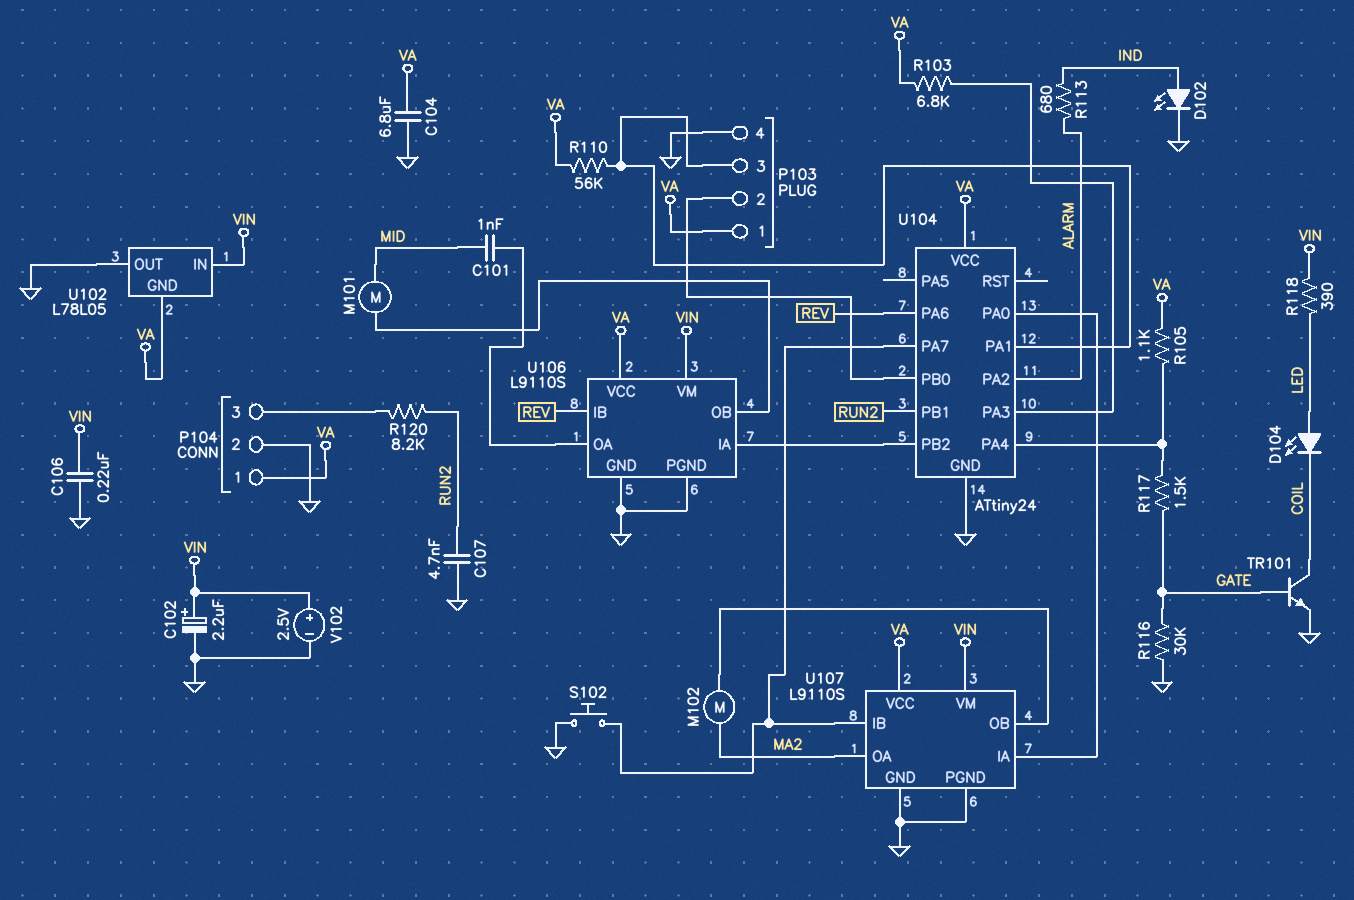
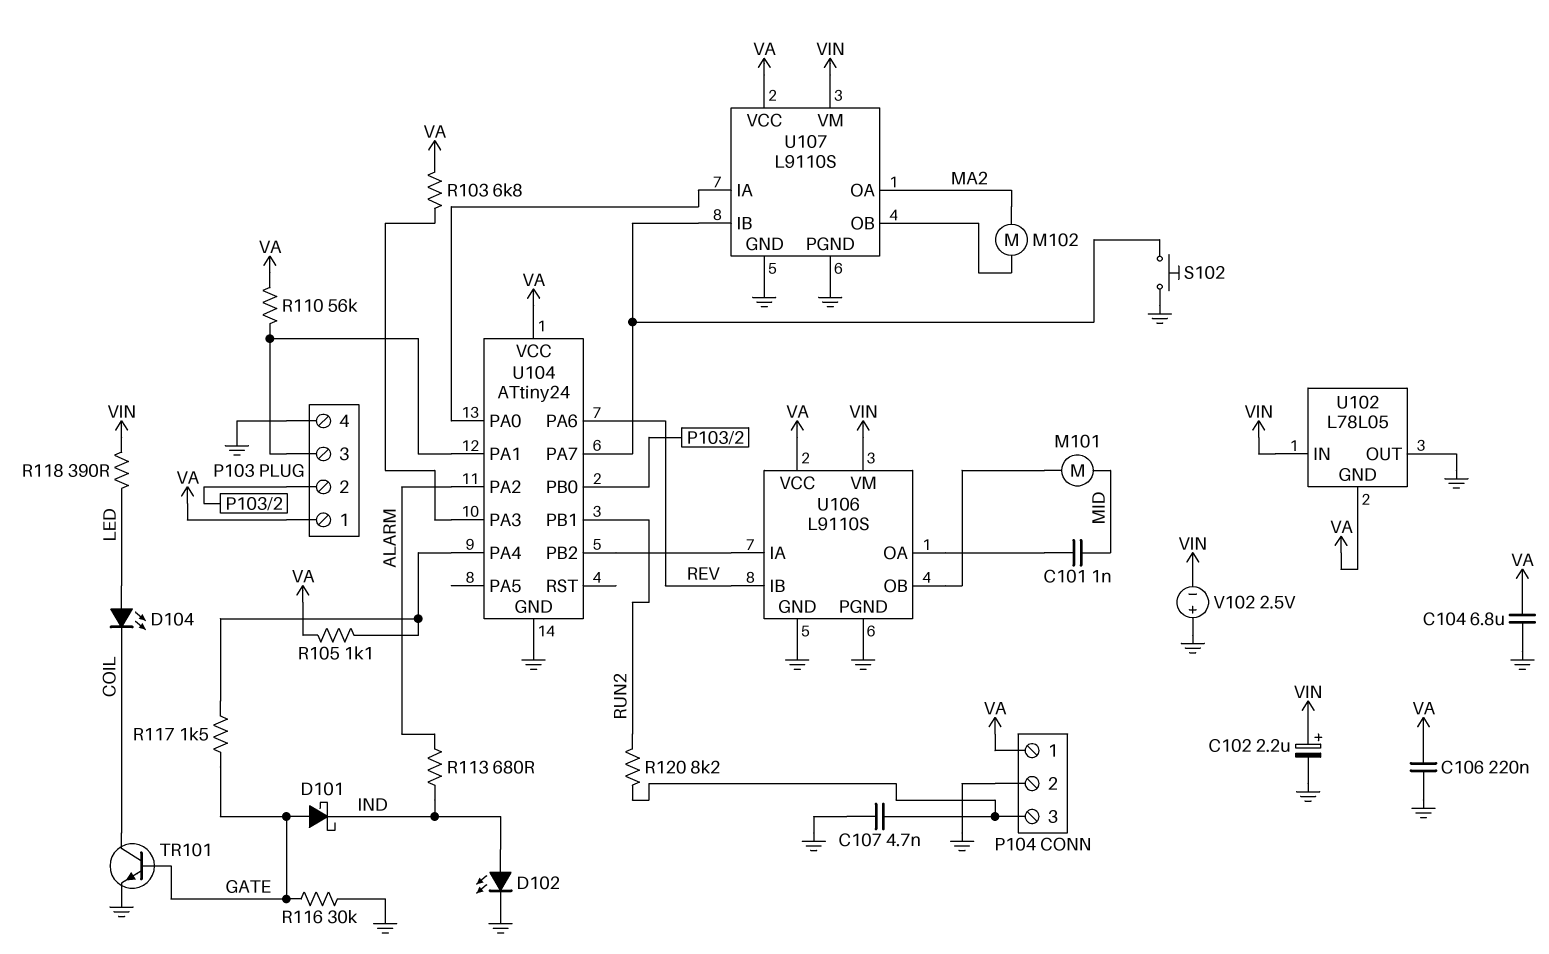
C106: 220nF (GND, VIN) -> 220nF (GND, VA)
C107: 4.7nF (GND, RUN2) -> 4.7nF (GND, P104/3)
D101: none -> schottky (A GATE, K IND)
V102: 2.5V (plus VIN, minus GND) -> 2.5V (plus GND, minus VIN)

